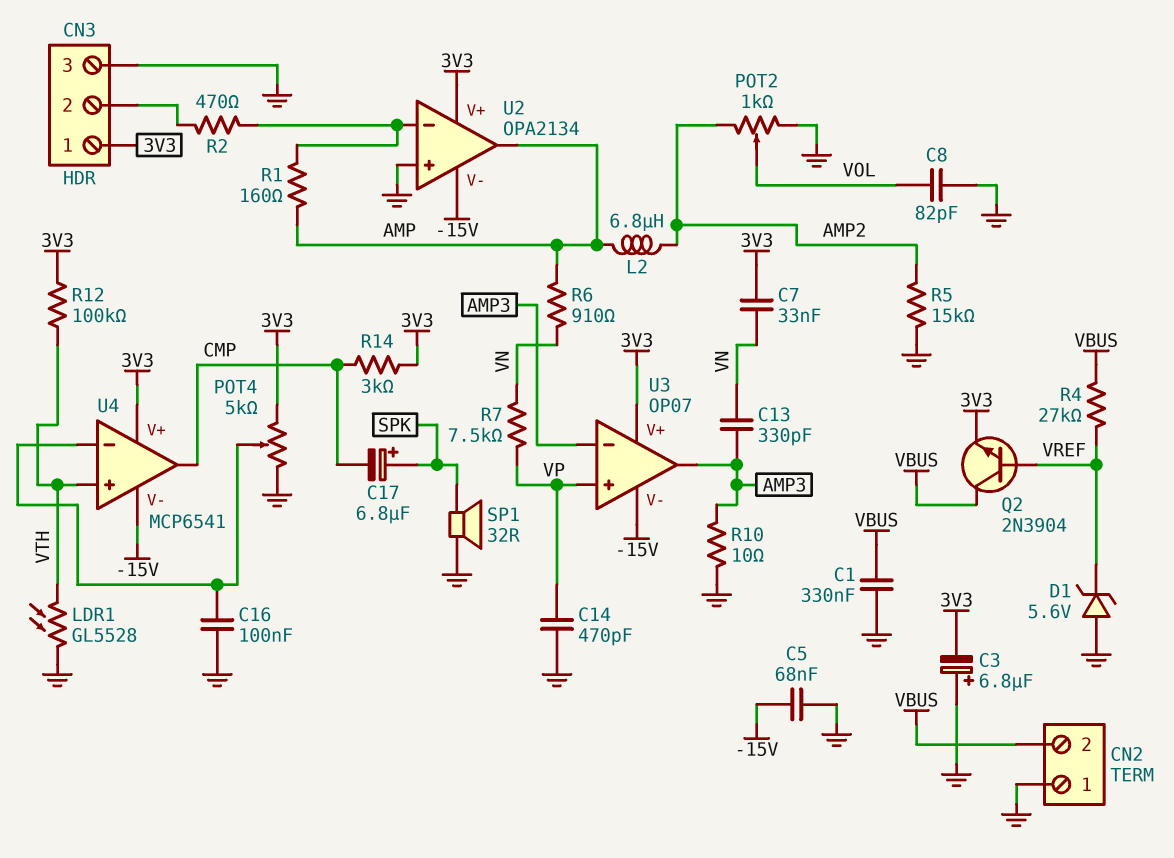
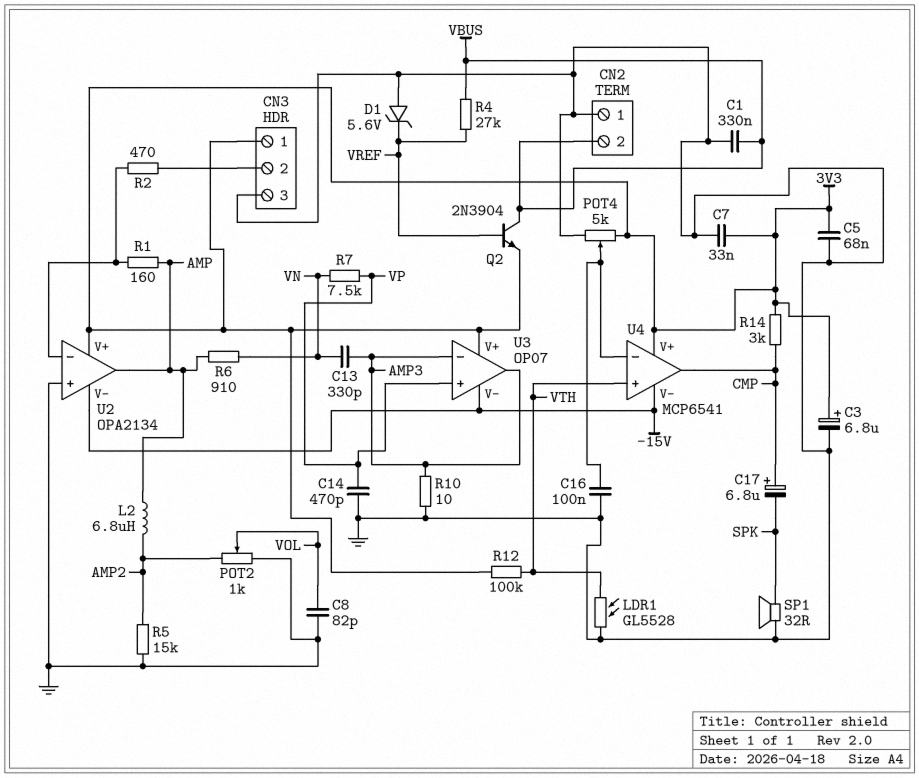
C3: 6.8uF (plus GND, minus 3V3) -> 6.8uF (plus 3V3, minus GND)
C5: 68nF (-15V, GND) -> 68nF (3V3, GND)
C7: 33nF (3V3, VN) -> 33nF (3V3, GND)
C17: 6.8uF (plus SPK, minus CMP) -> 6.8uF (plus CMP, minus SPK)

